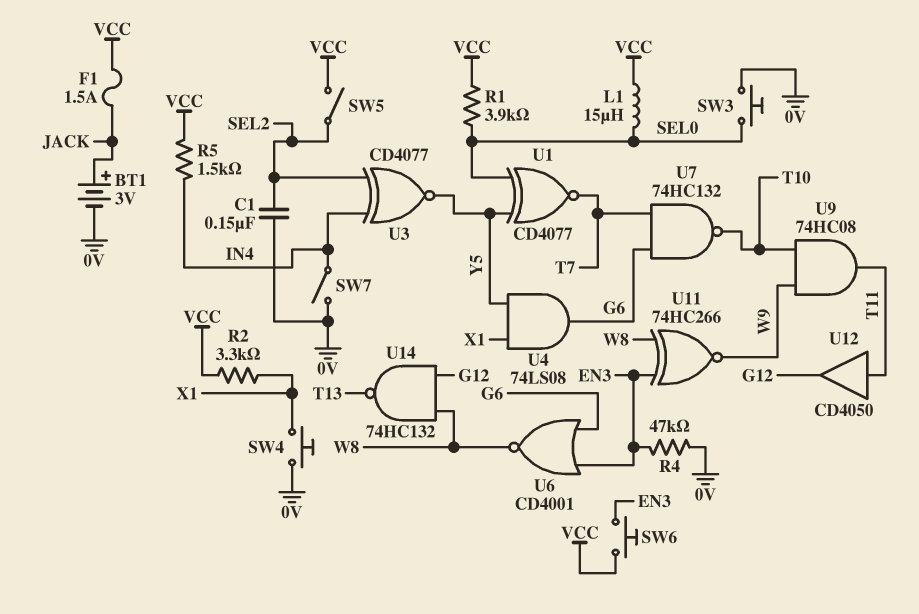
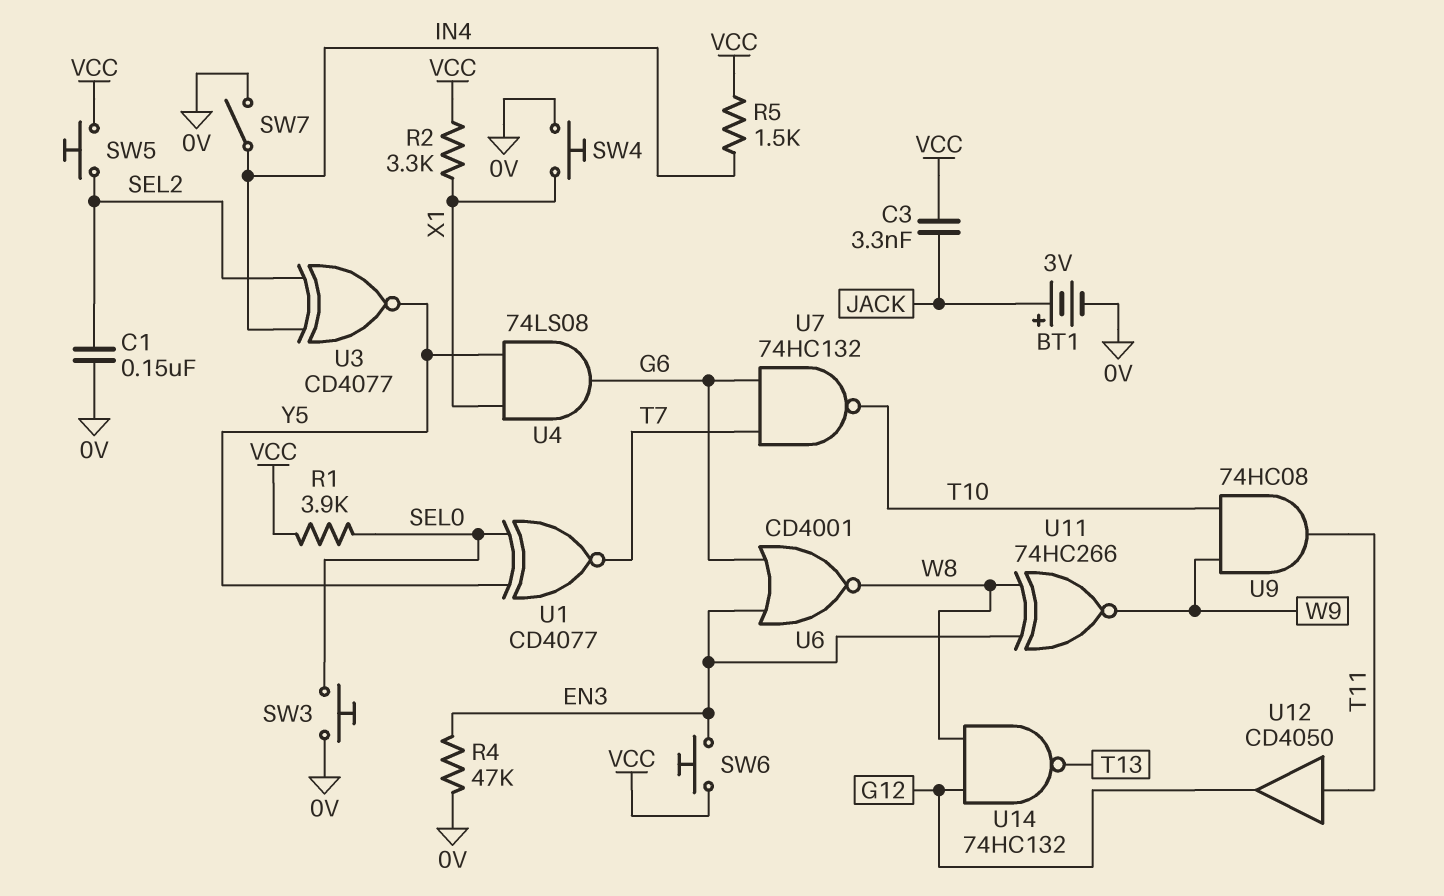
C3: none -> 3.3nF (JACK, VCC)
F1: 1.5A (JACK, VCC) -> none
L1: 15uH (SEL0, VCC) -> none
SW5: switch (SEL2, VCC) -> button (SEL2, VCC)

